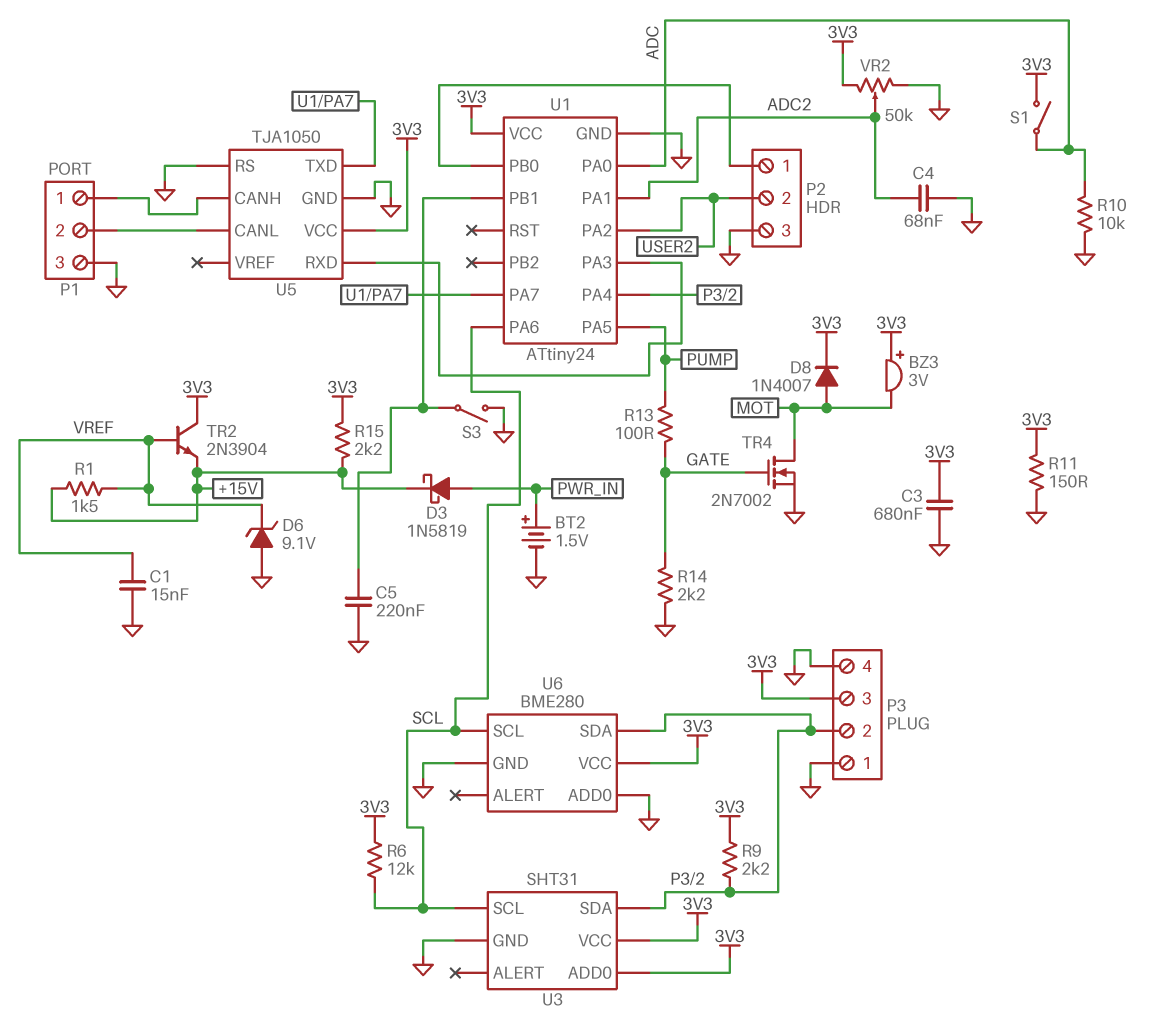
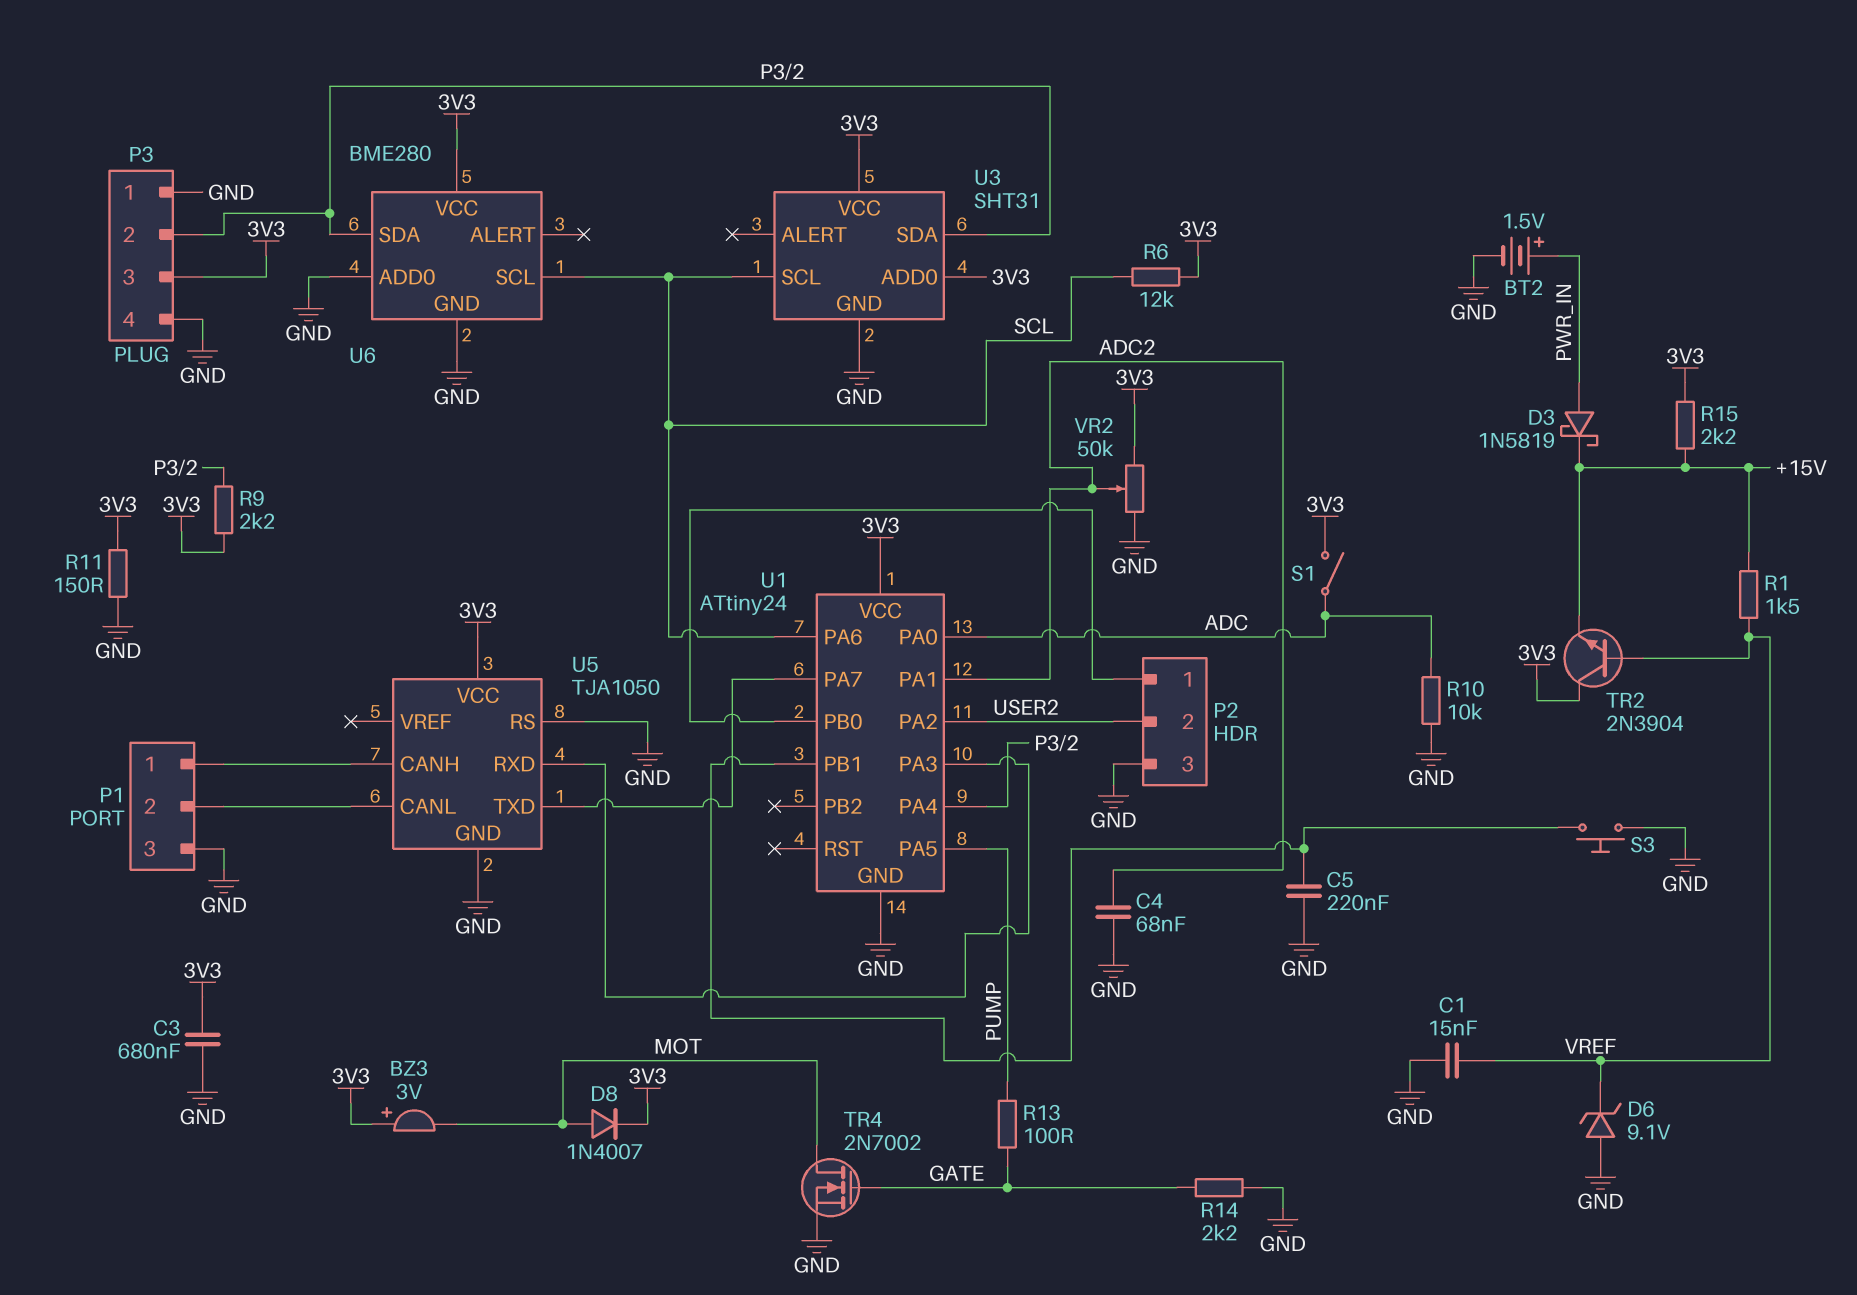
S3: switch (GND, U1/PB1) -> button (GND, U1/PB1)

